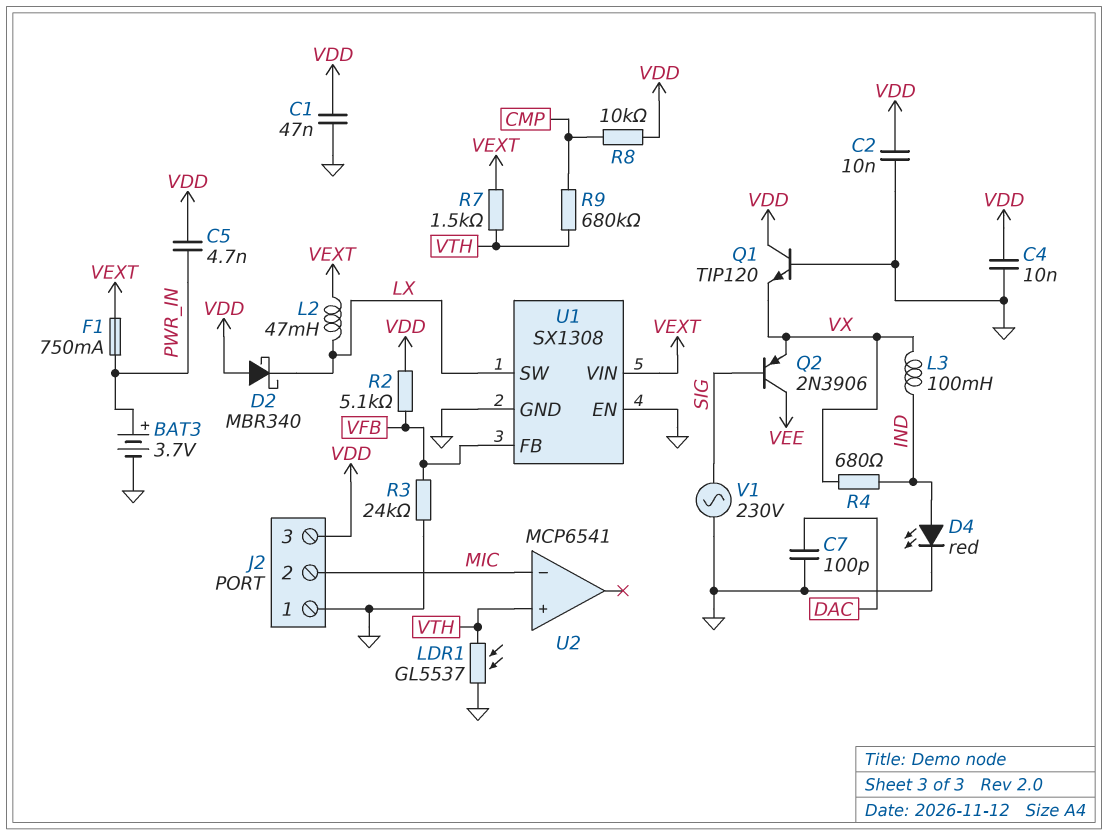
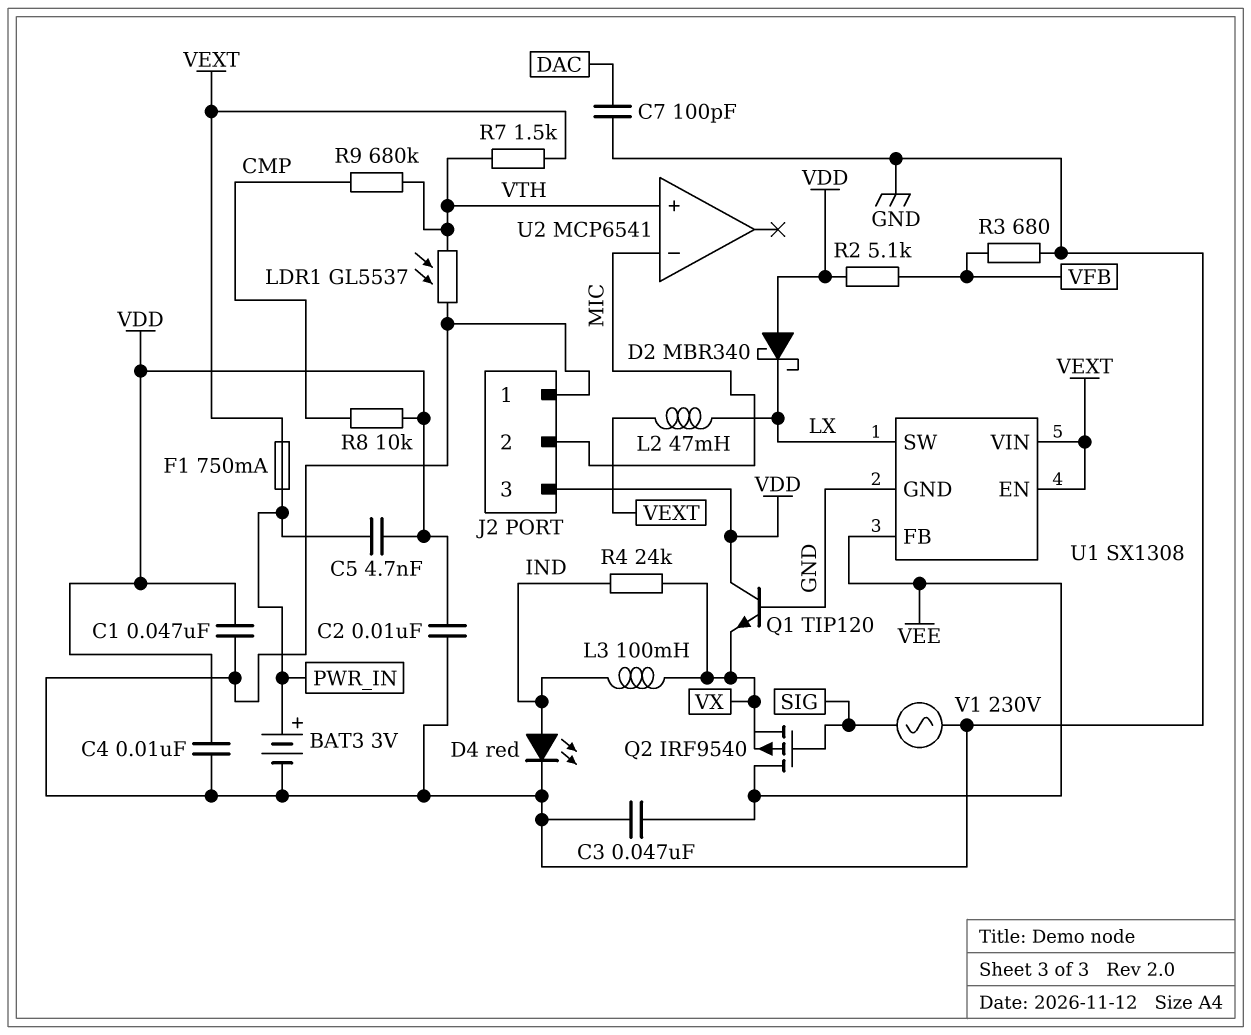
BAT3: 3.7V (plus PWR_IN, minus GND) -> 3V (plus PWR_IN, minus GND)
C3: none -> 47nF (GND, VEE)
Q2: PNP 2N3906 (B SIG, C VEE, E VX) -> PMOS IRF9540 (G SIG, D VEE, S VX)
R3: 24k (GND, VFB) -> 680 (GND, VFB)
R4: 680 (IND, VX) -> 24k (IND, VX)
U1 pin EN: GND -> VEXT
U1 pin FB: VFB -> VEE

